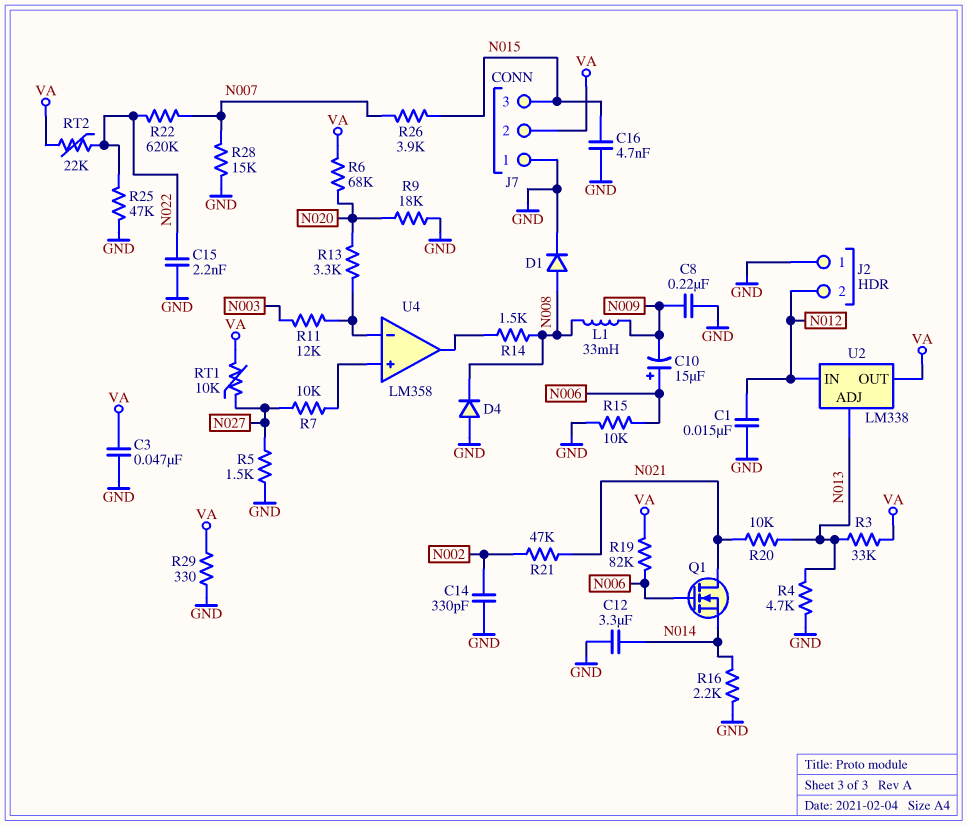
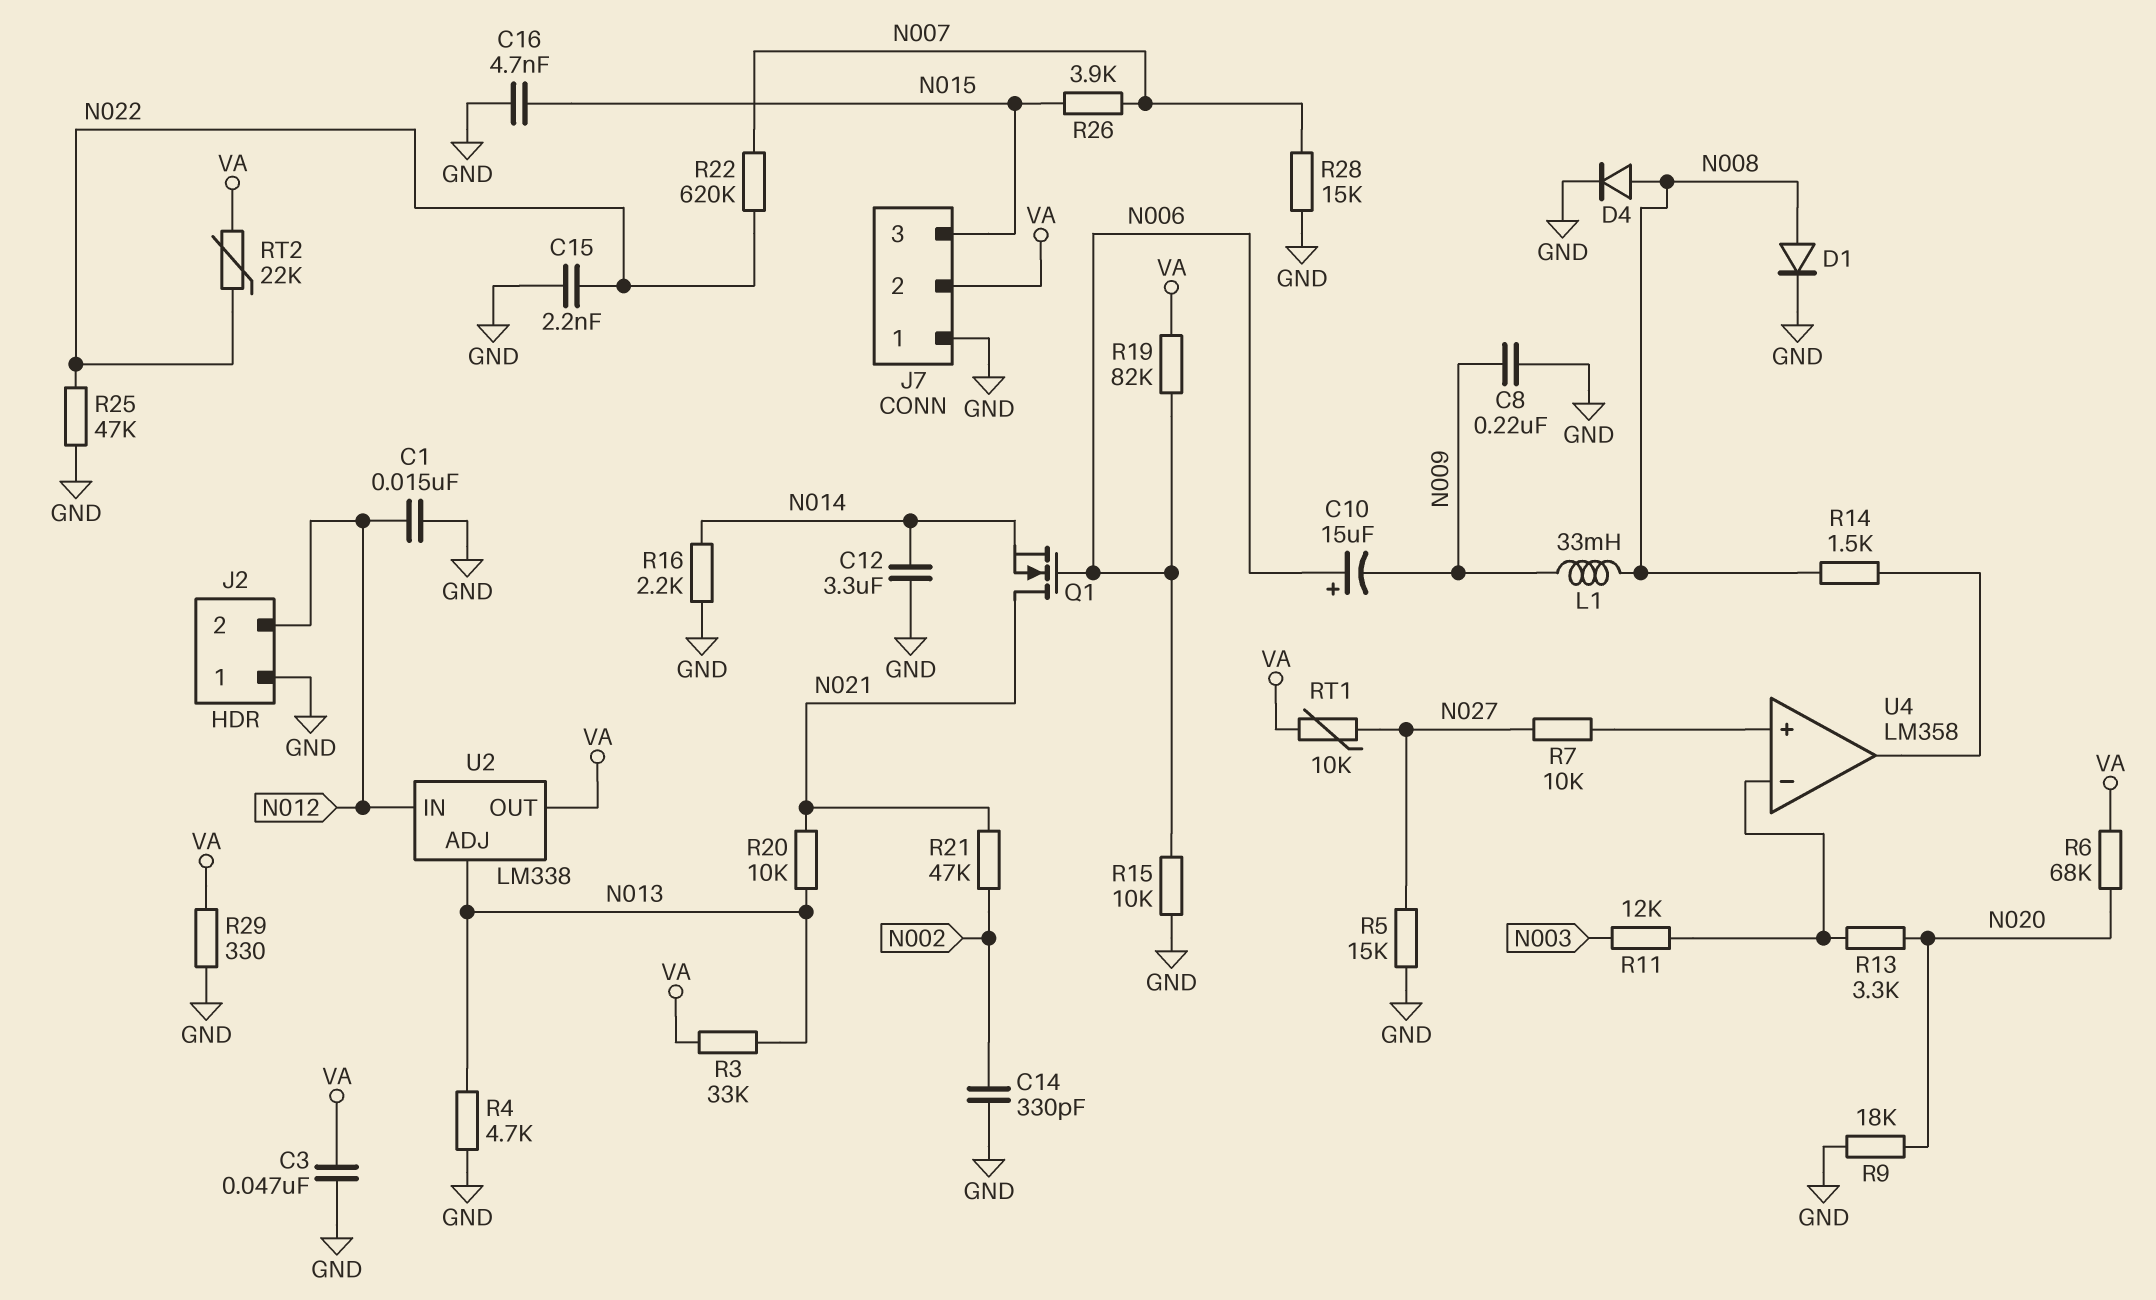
D4: diode (A GND, K N008) -> diode (A N008, K GND)
R5: 1.5k (GND, N027) -> 15k (GND, N027)

